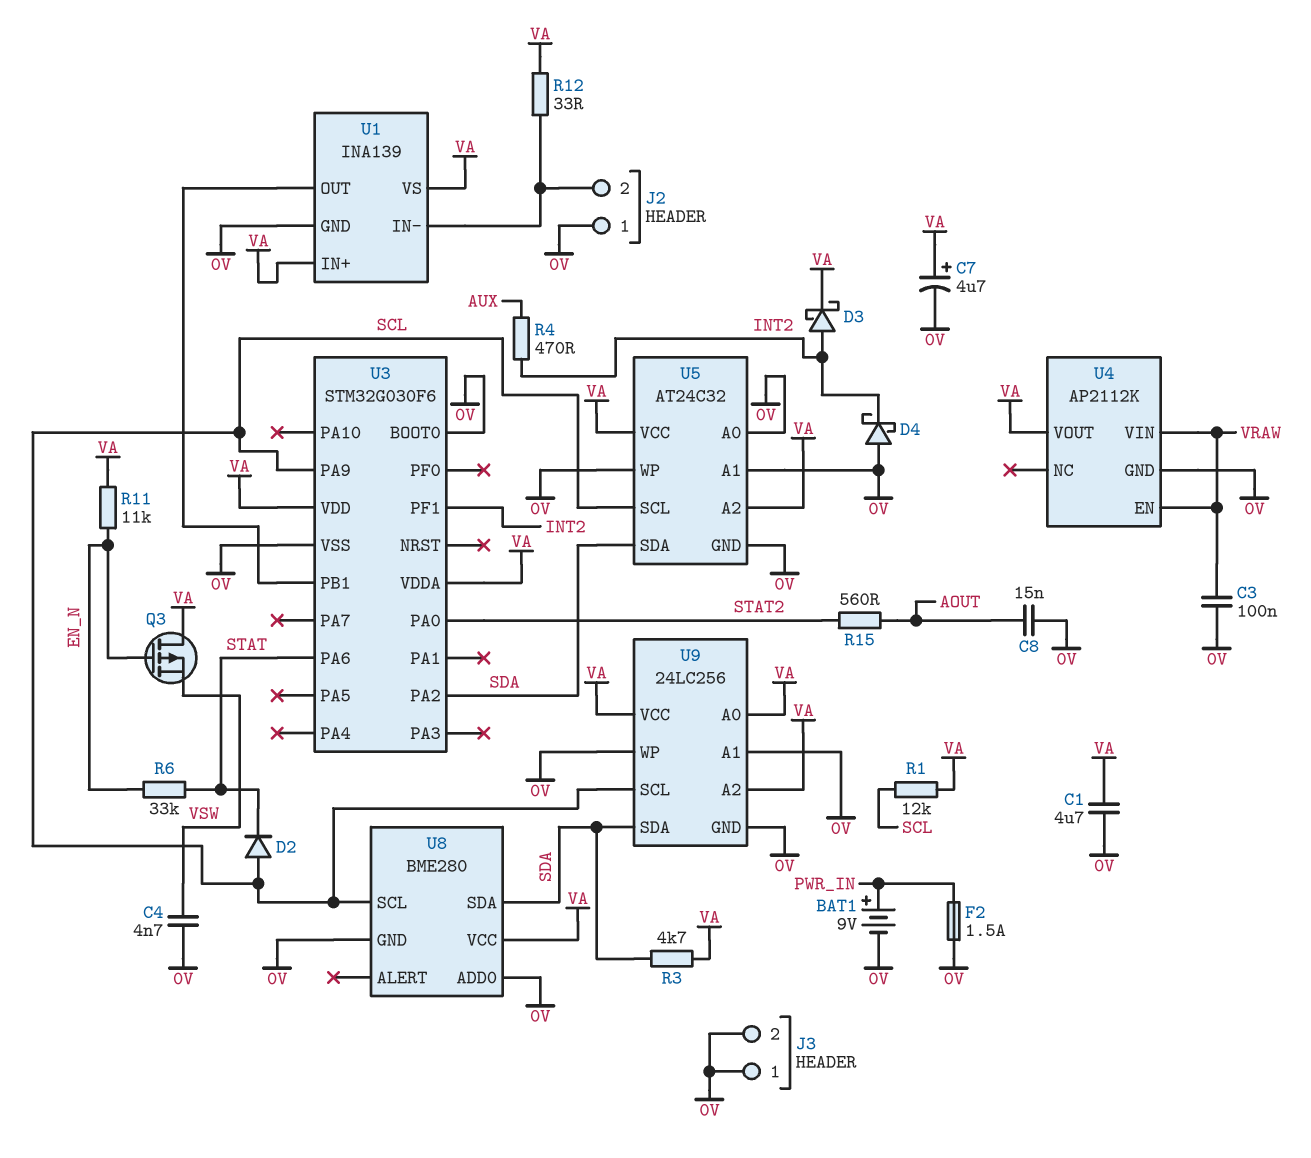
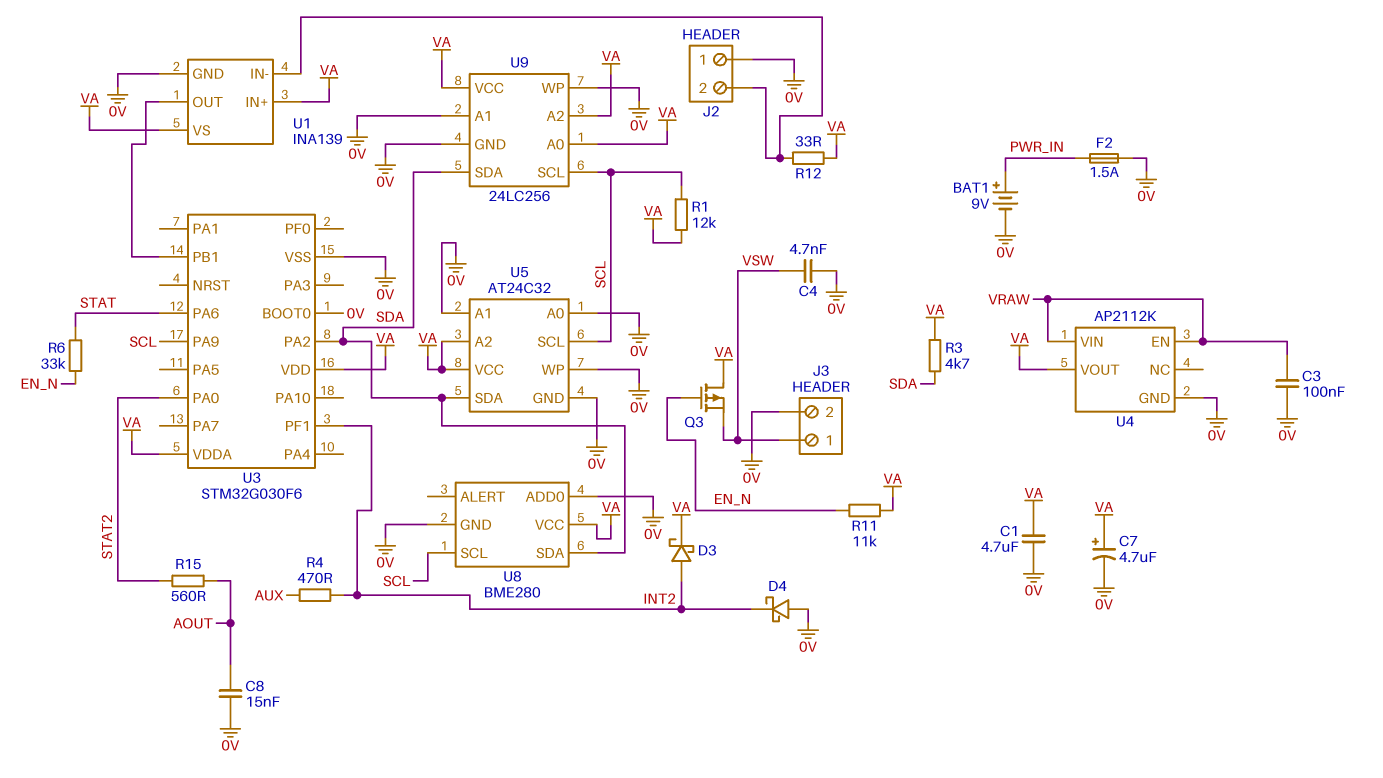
D2: diode (A SCL, K STAT) -> none
J3 pin 1: 0V -> VSW

